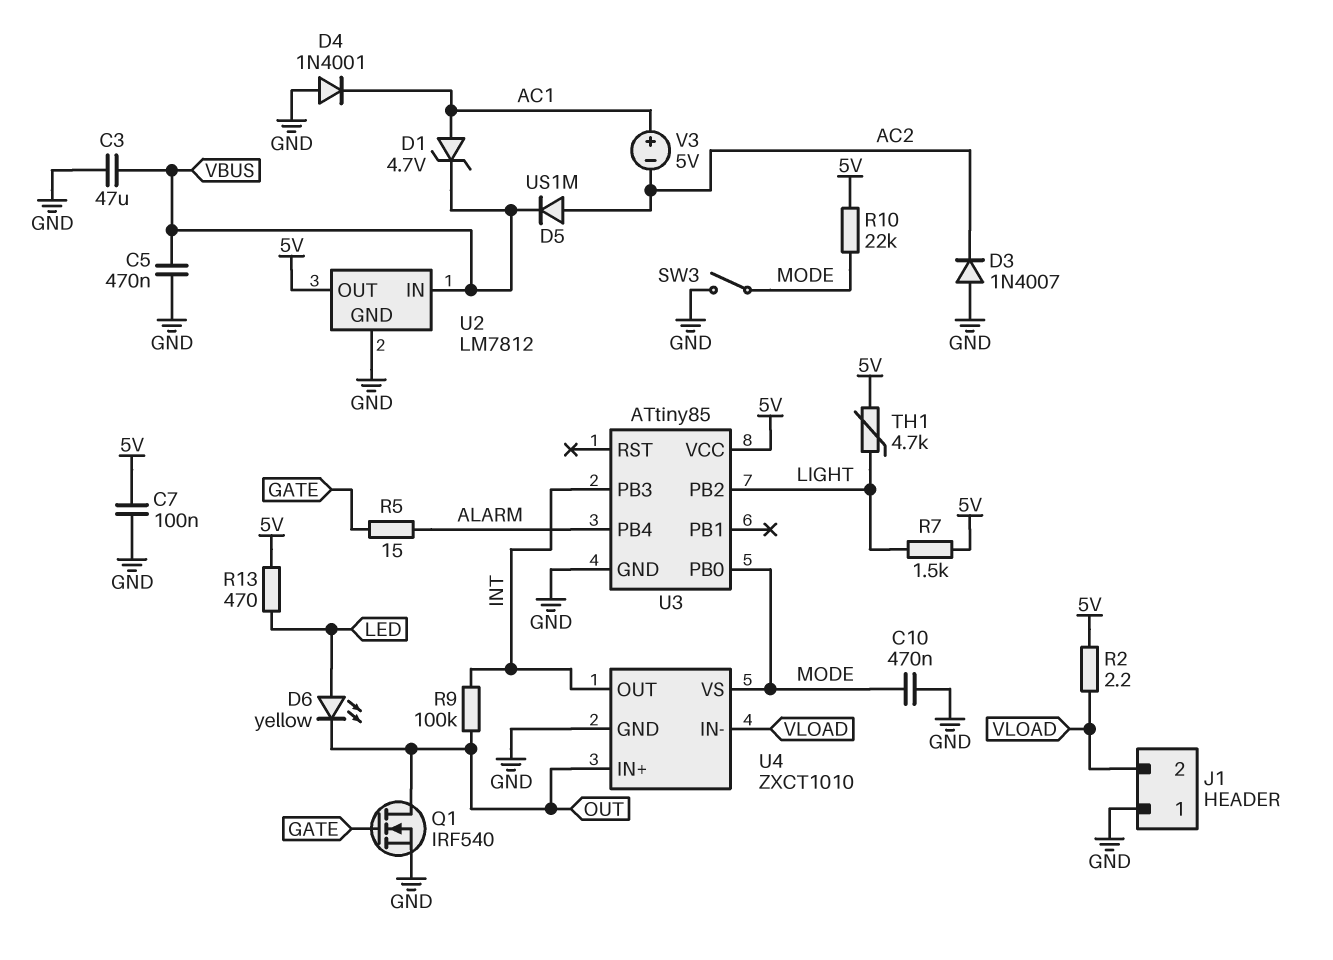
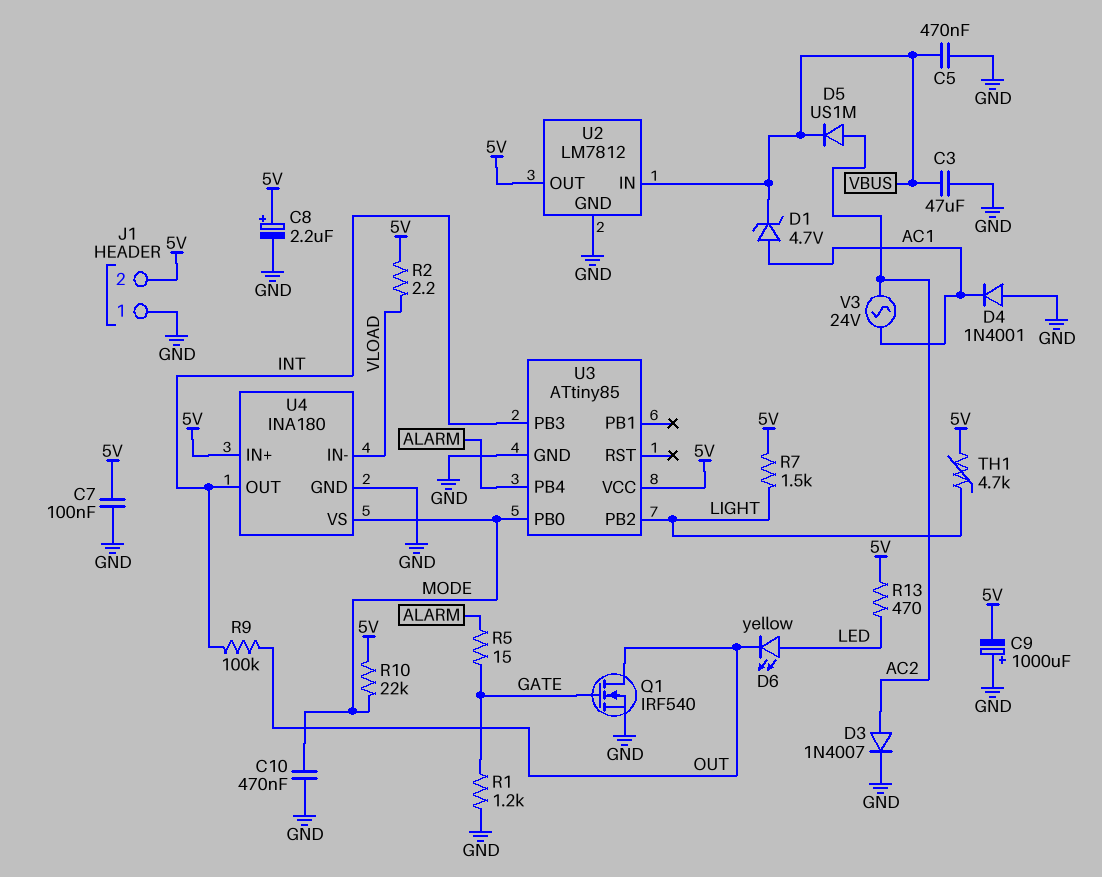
C8: none -> 2.2uF (plus 5V, minus GND)
C9: none -> 1000uF (plus GND, minus 5V)
D3: diode 1N4007 (A GND, K AC2) -> diode 1N4007 (A AC2, K GND)
J1 pin 2: VLOAD -> 5V
R1: none -> 1.2k (GATE, GND)
SW3: switch (GND, MODE) -> none
U4: ZXCT1010 -> INA180
U4 pin IN+: OUT -> 5V
V3: 5V (plus AC1, minus AC2) -> AC 24V (AC1, AC2)

